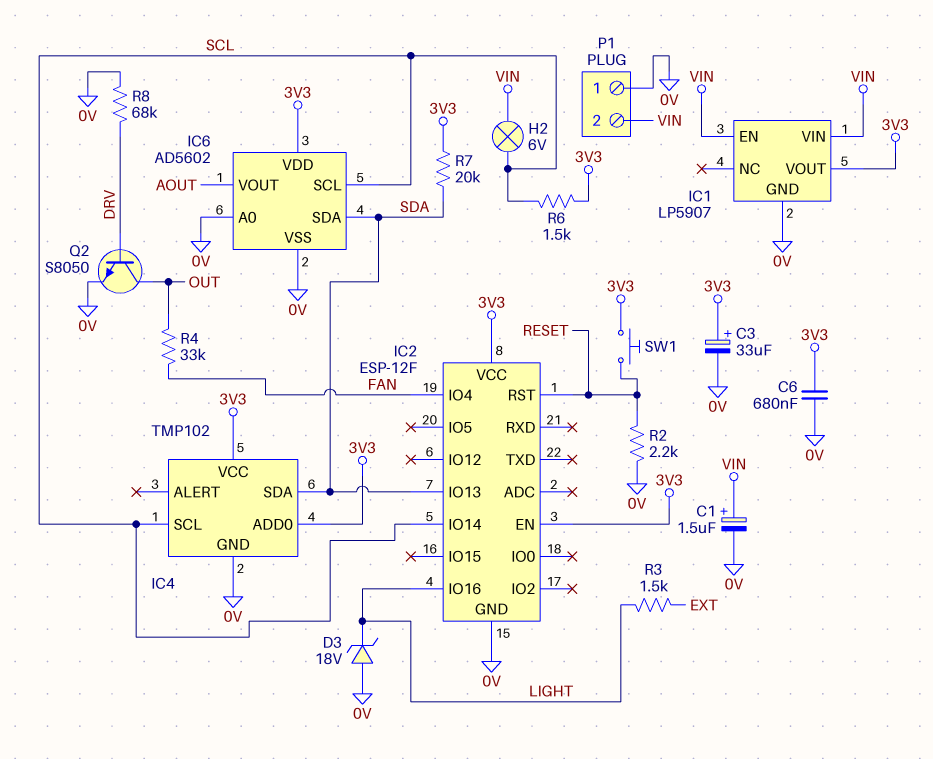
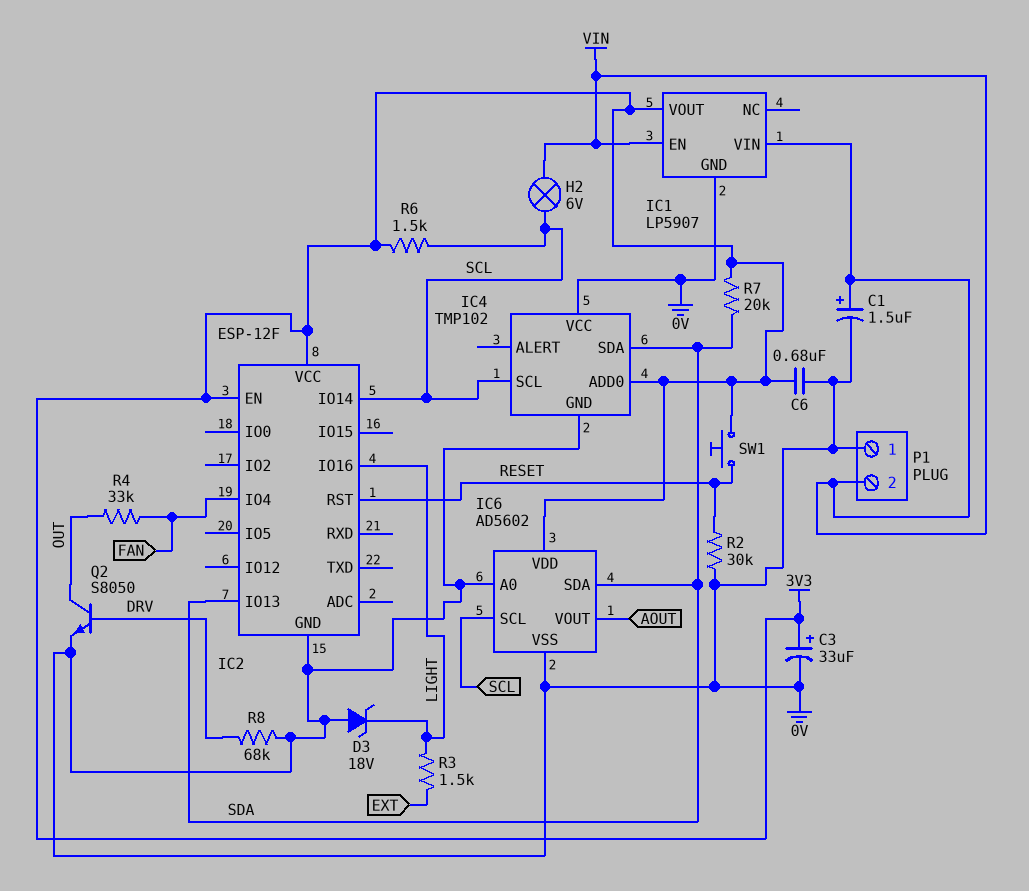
IC4 pin VCC: 3V3 -> 0V
R2: 2.2k (0V, RESET) -> 30k (0V, RESET)

